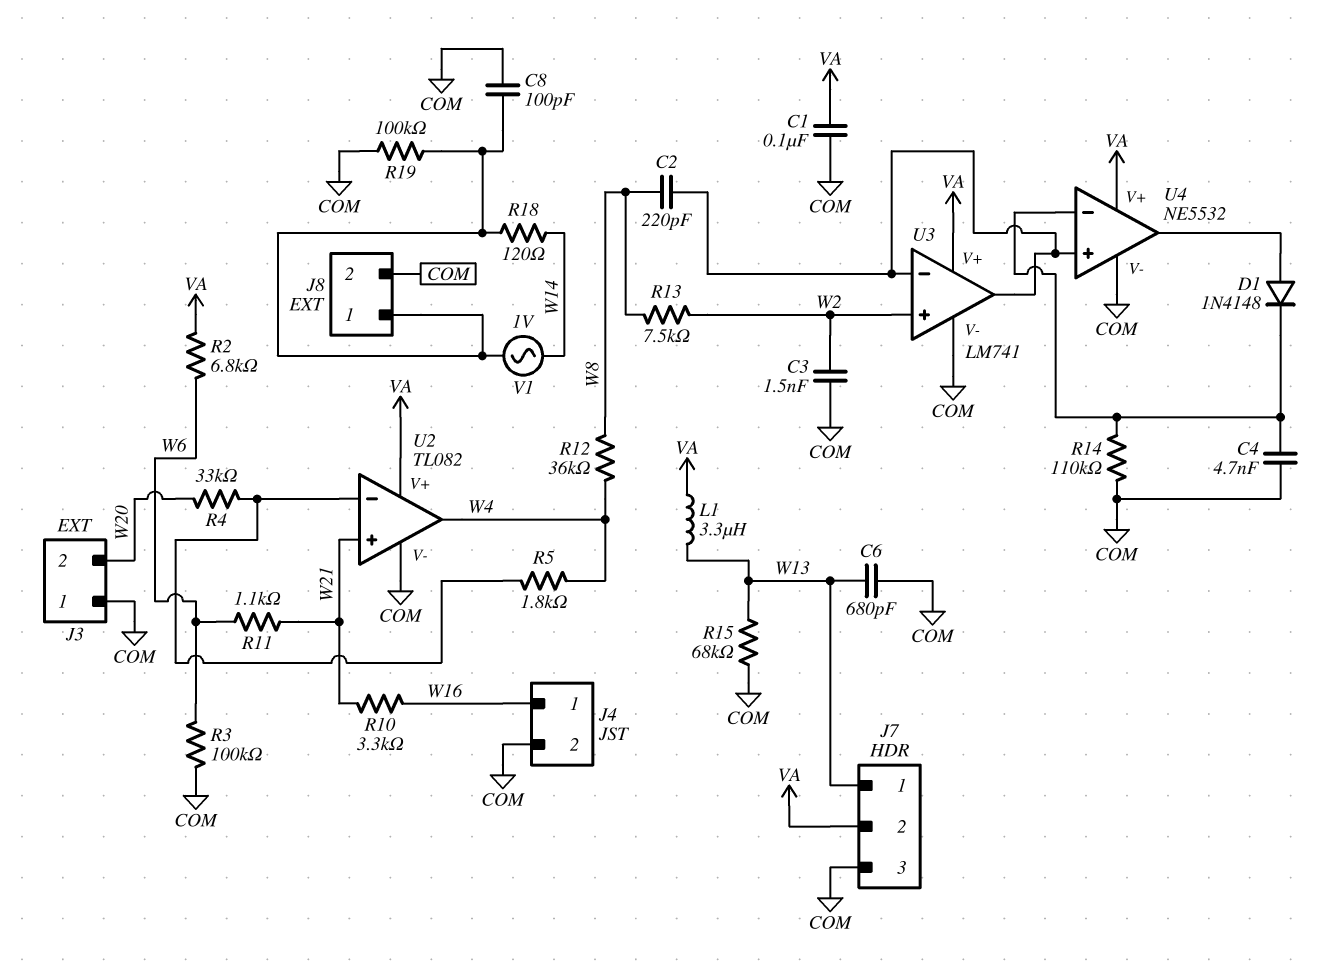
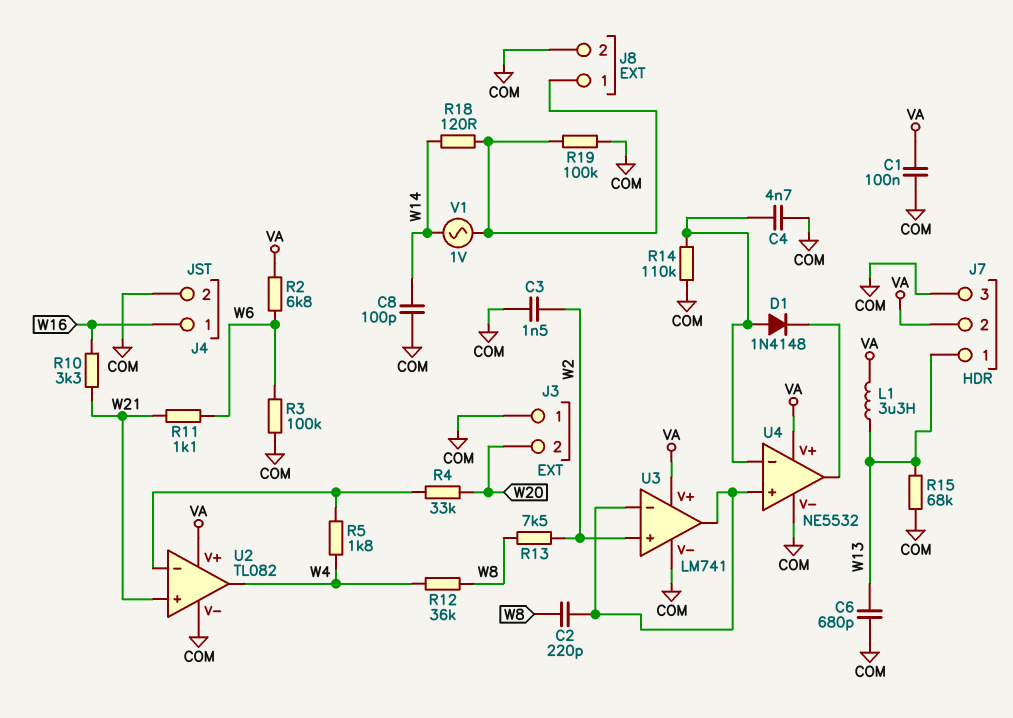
C8: 100pF (COM, J8/1) -> 100pF (COM, W14)
D1: diode 1N4148 (A U4/out, K U4/in-) -> diode 1N4148 (A U4/in-, K U4/out)

